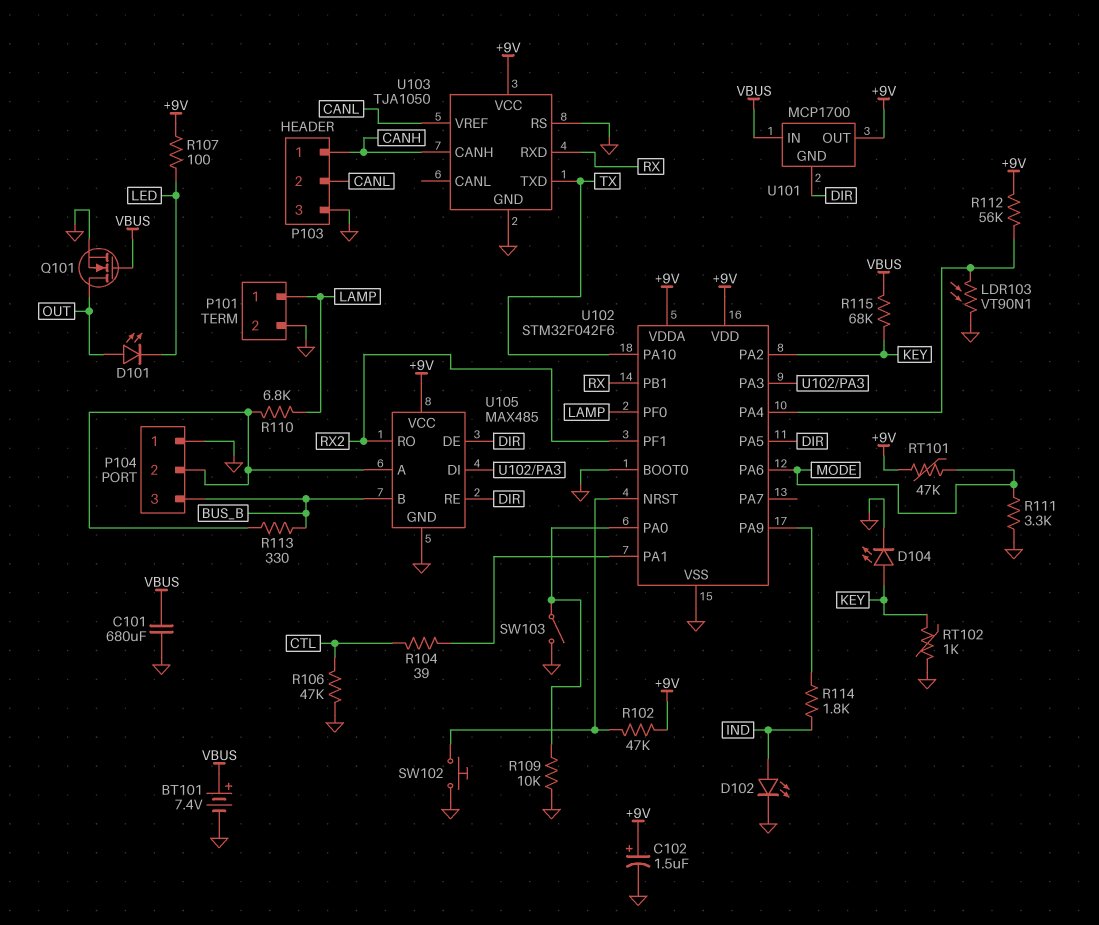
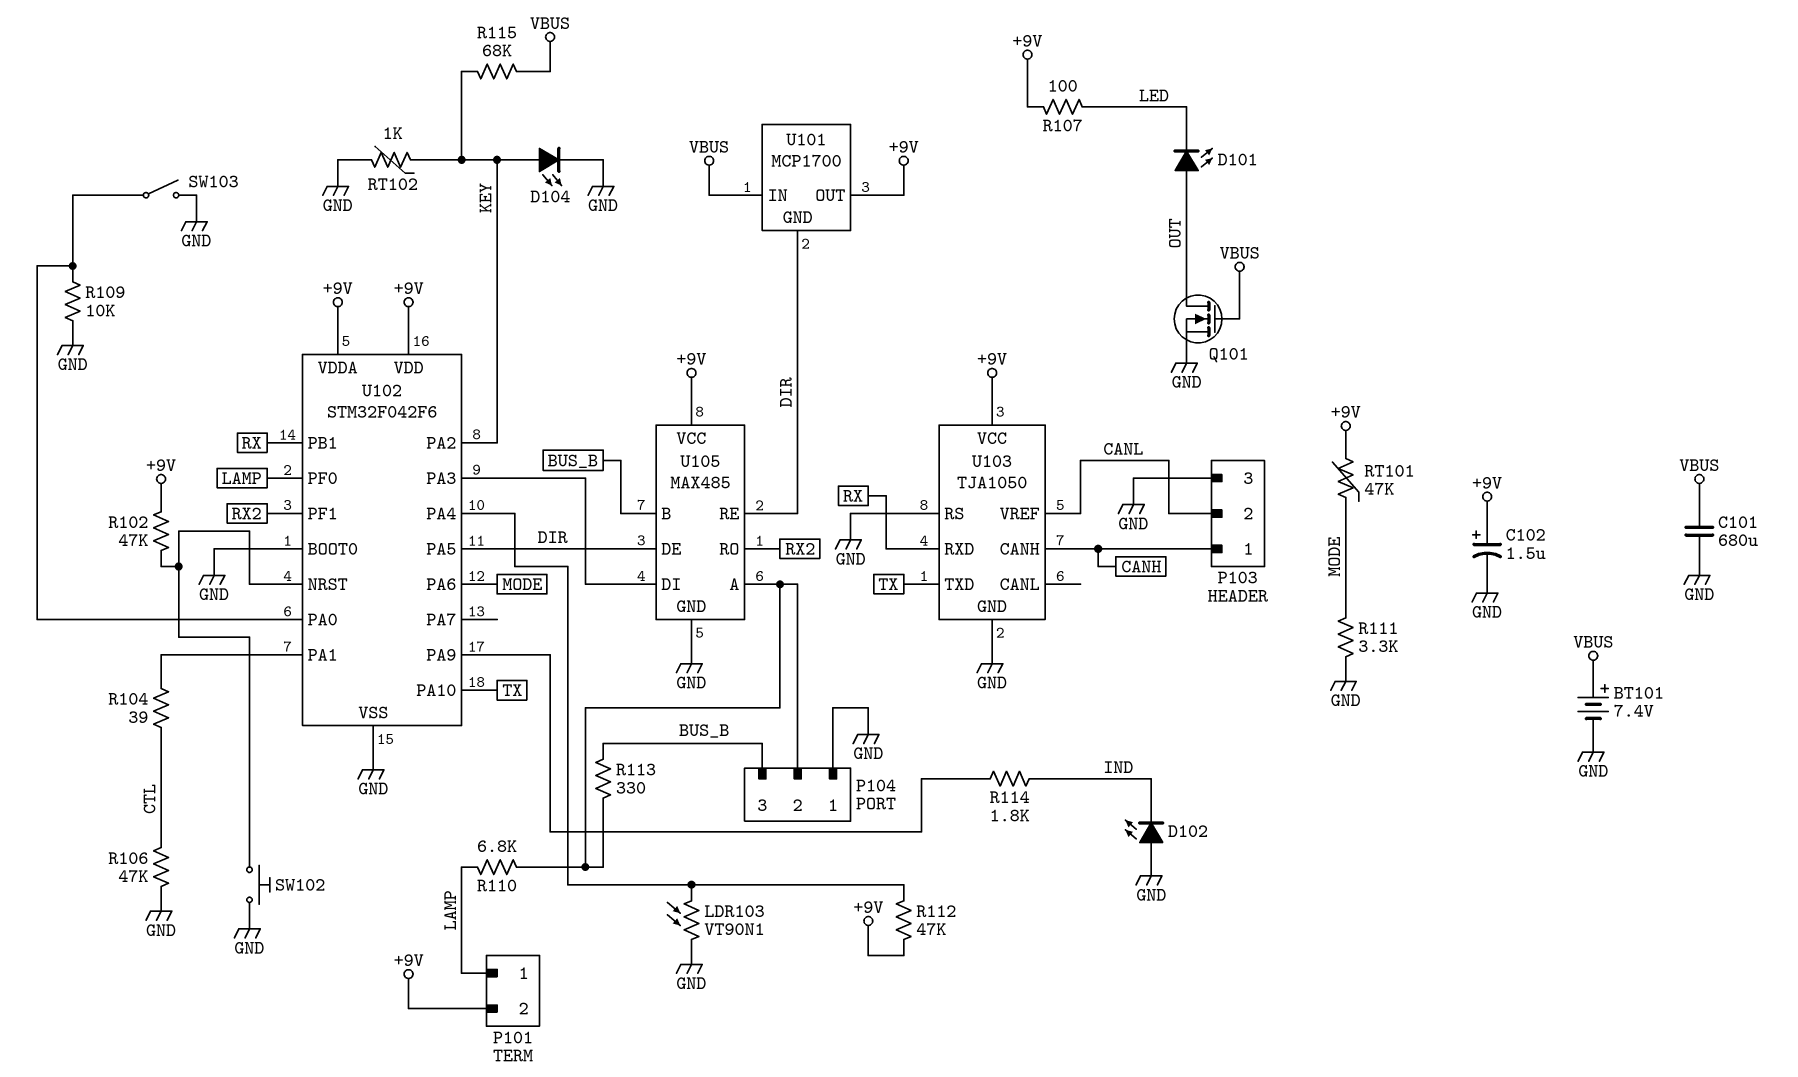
D102: LED (A IND, K GND) -> LED (A GND, K IND)
P101 pin 2: GND -> +9V
R112: 56k (+9V, U102/PA4) -> 47k (+9V, U102/PA4)

